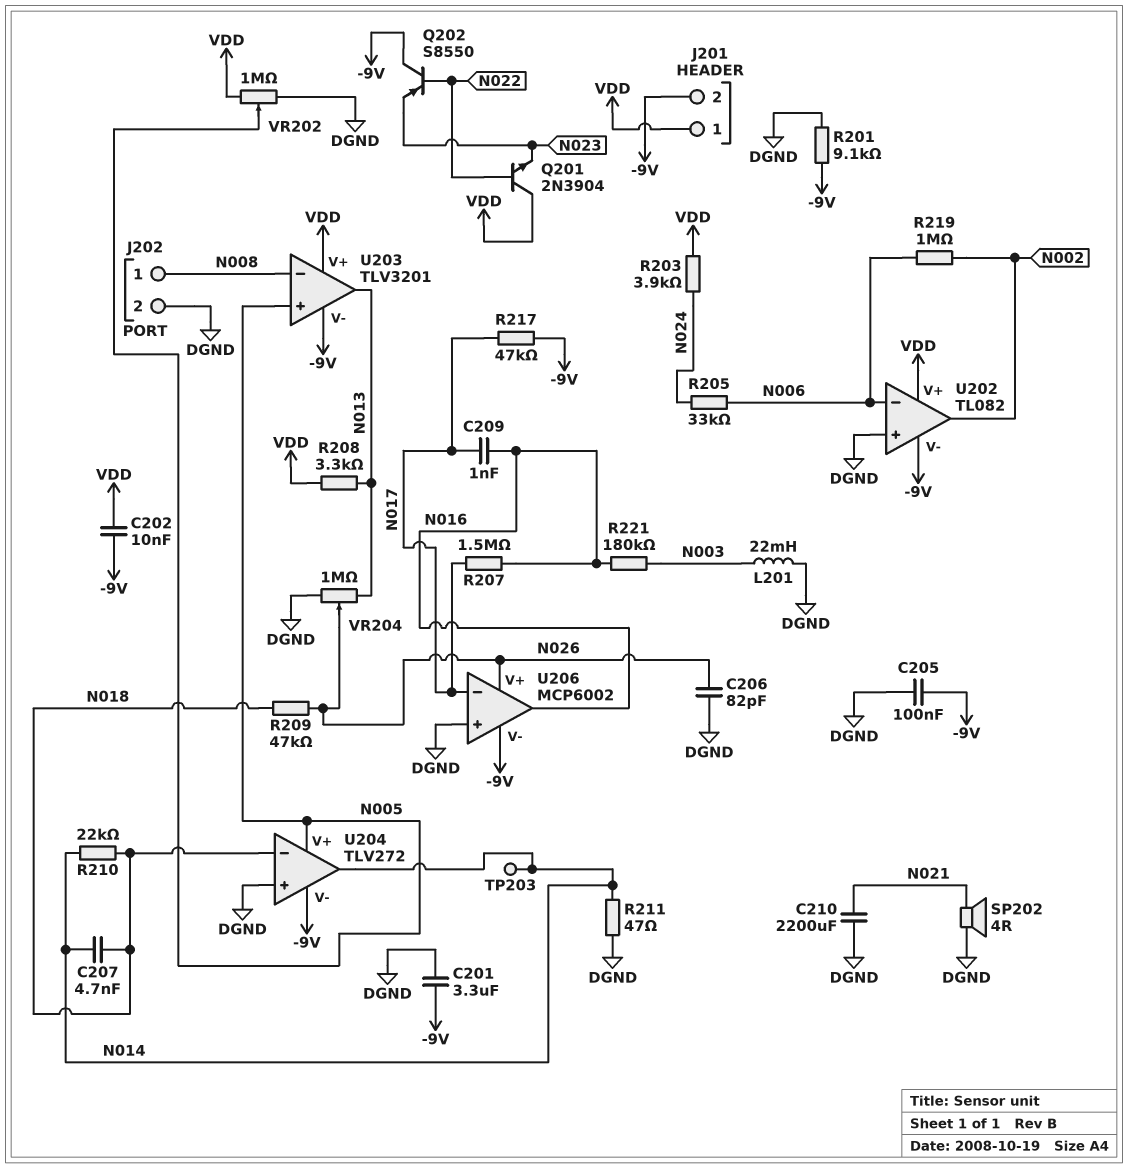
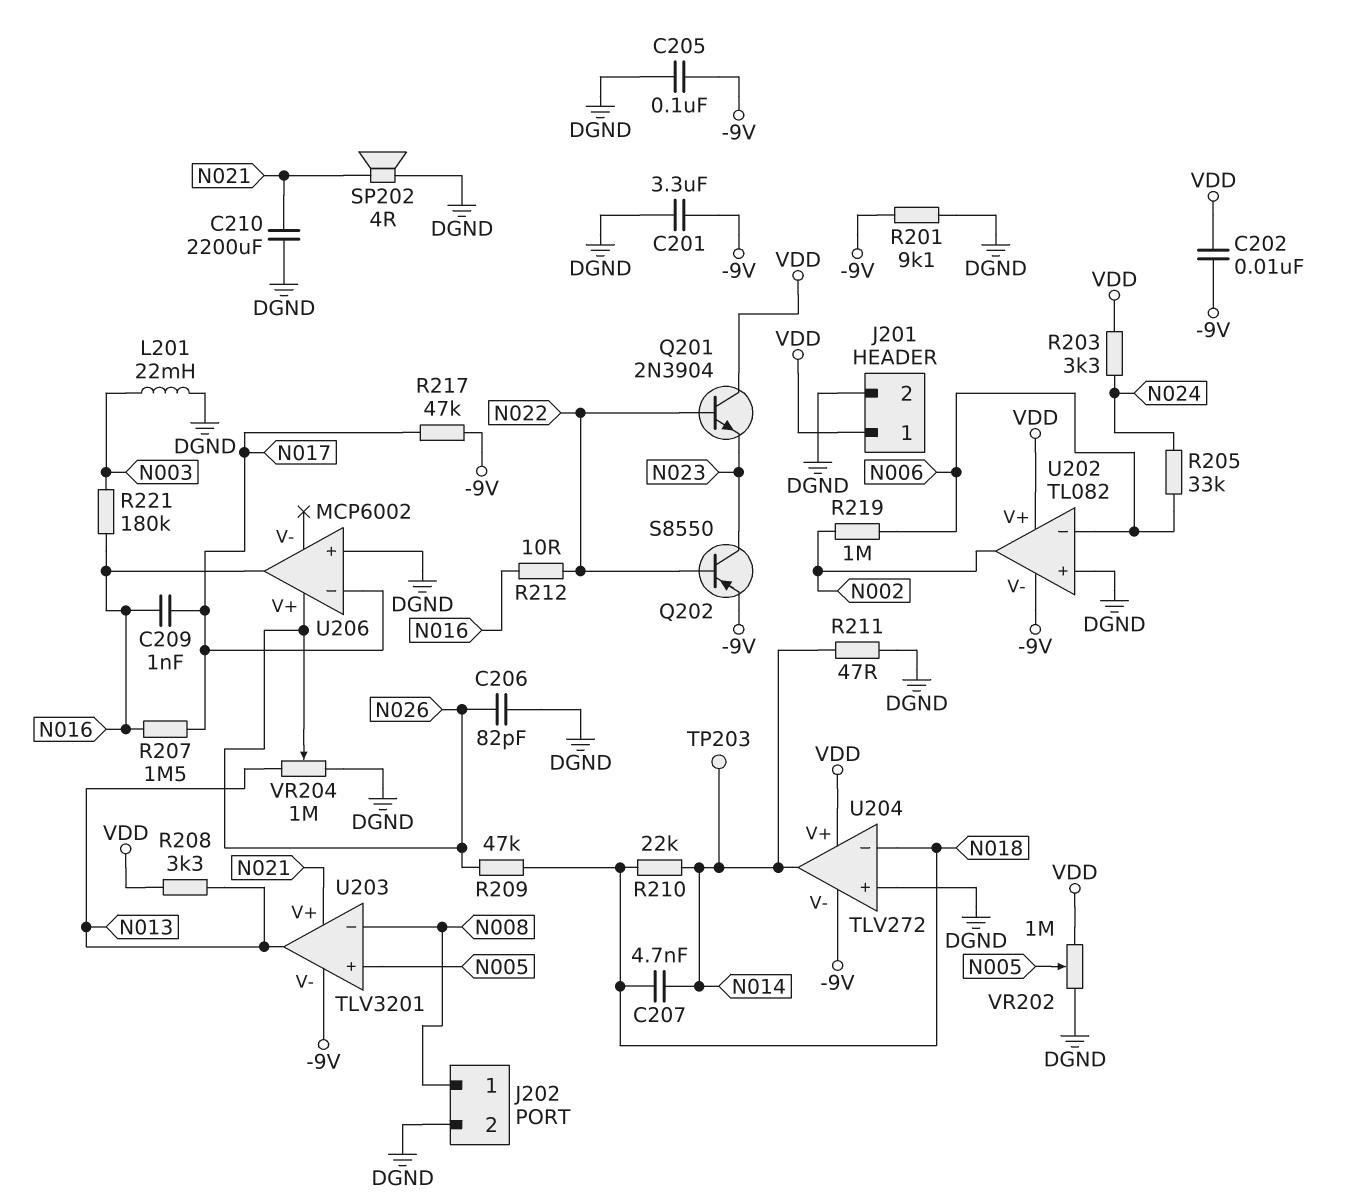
J201 pin 2: -9V -> DGND
Q202: PNP S8550 (B N022, C -9V, E N023) -> PNP S8550 (B N022, C N023, E -9V)
R203: 3.9k (N024, VDD) -> 3.3k (N024, VDD)
R212: none -> 10 (N016, N022)
U203 pin V+: VDD -> N021
U204 pin V+: N005 -> VDD
U206 pin V-: -9V -> none

